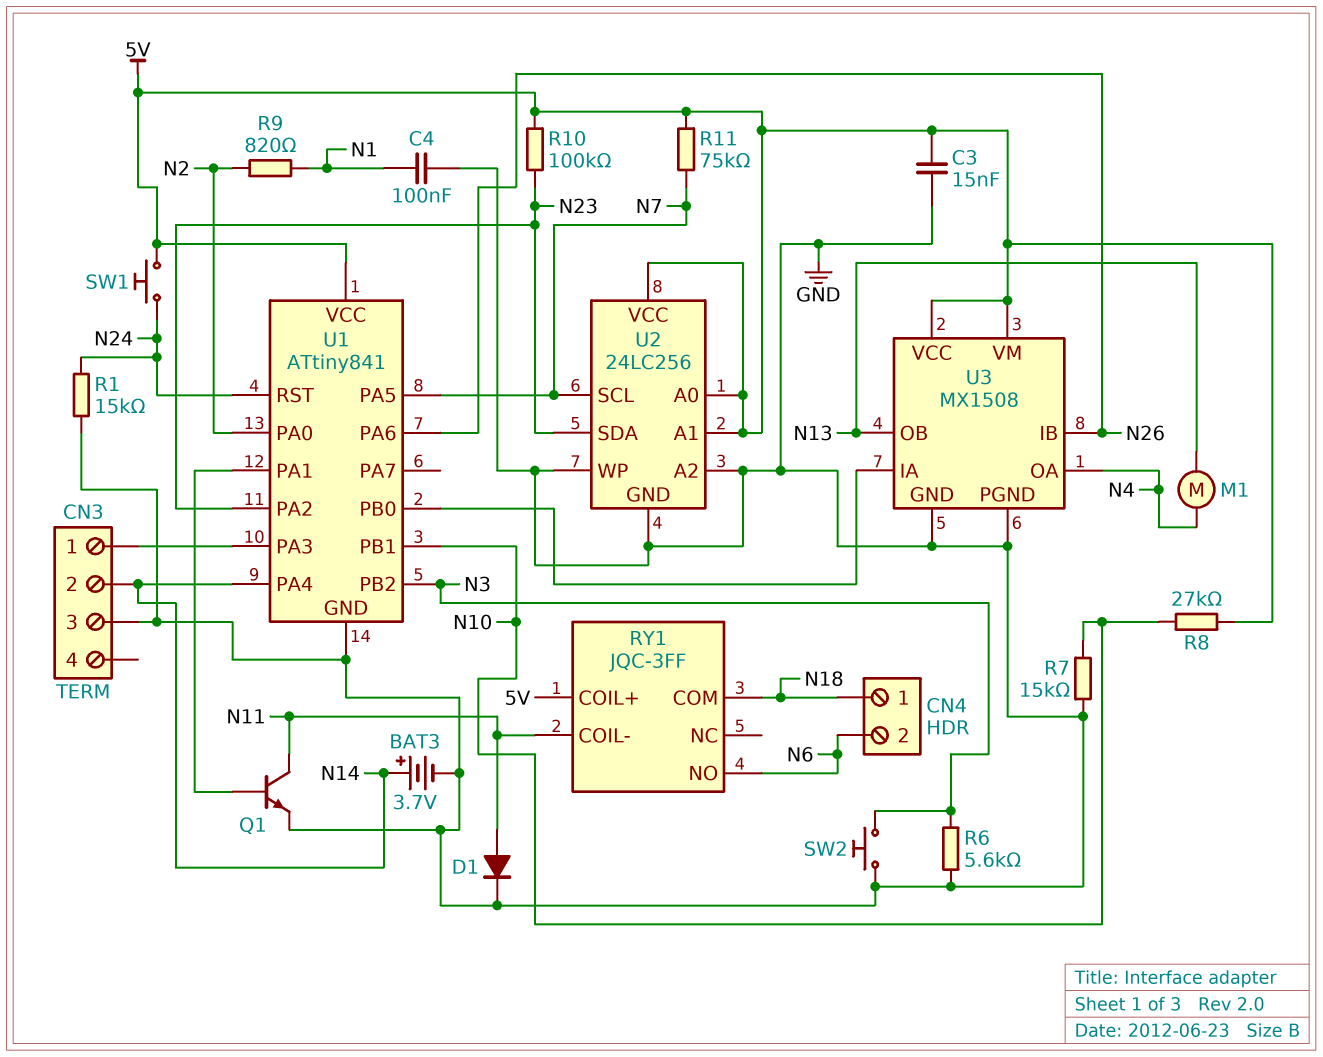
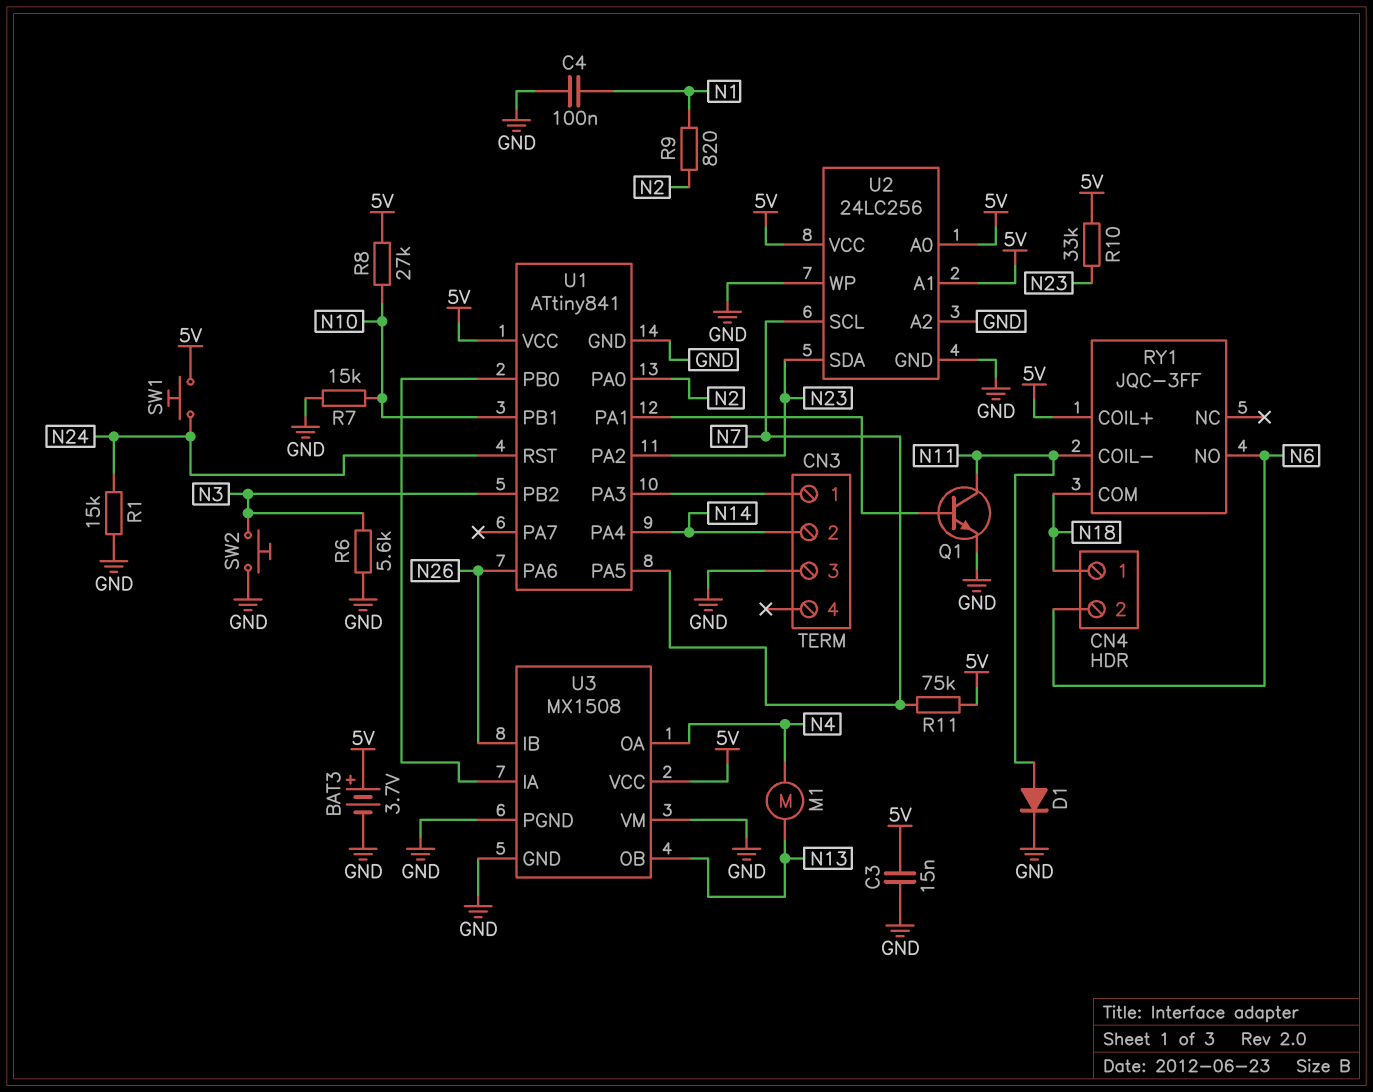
BAT3: 3.7V (plus N14, minus GND) -> 3.7V (plus 5V, minus GND)
R10: 100k (5V, N23) -> 33k (5V, N23)
U3 pin VM: 5V -> GND

